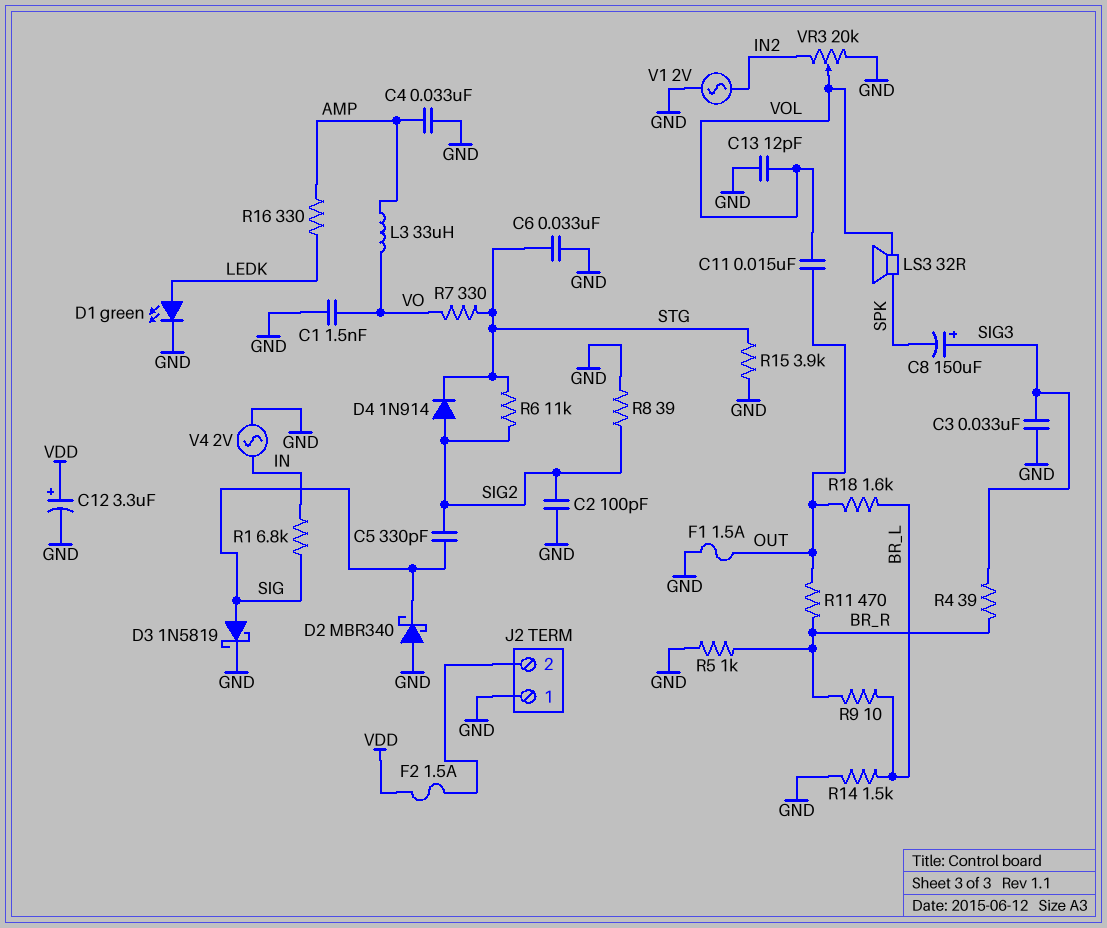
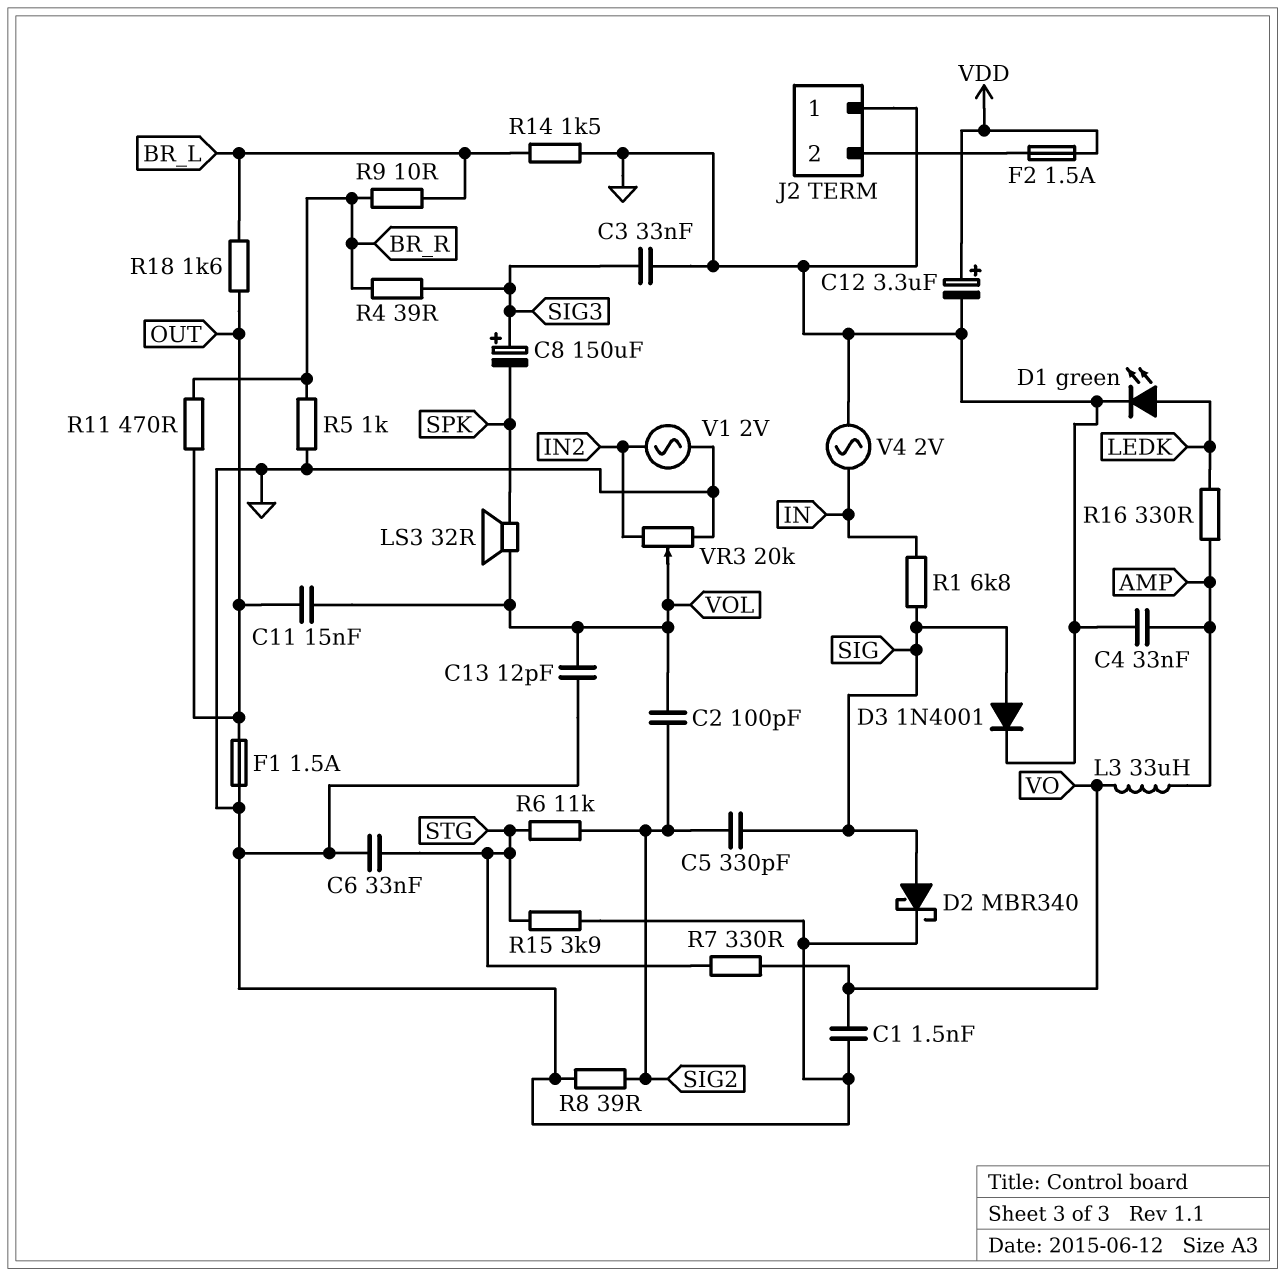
C2: 100pF (GND, SIG2) -> 100pF (SIG2, VOL)
D2: schottky MBR340 (A GND, K SIG) -> schottky MBR340 (A SIG, K GND)
D3: schottky 1N5819 (A SIG, K GND) -> diode 1N4001 (A SIG, K GND)
D4: diode 1N914 (A SIG2, K STG) -> none

